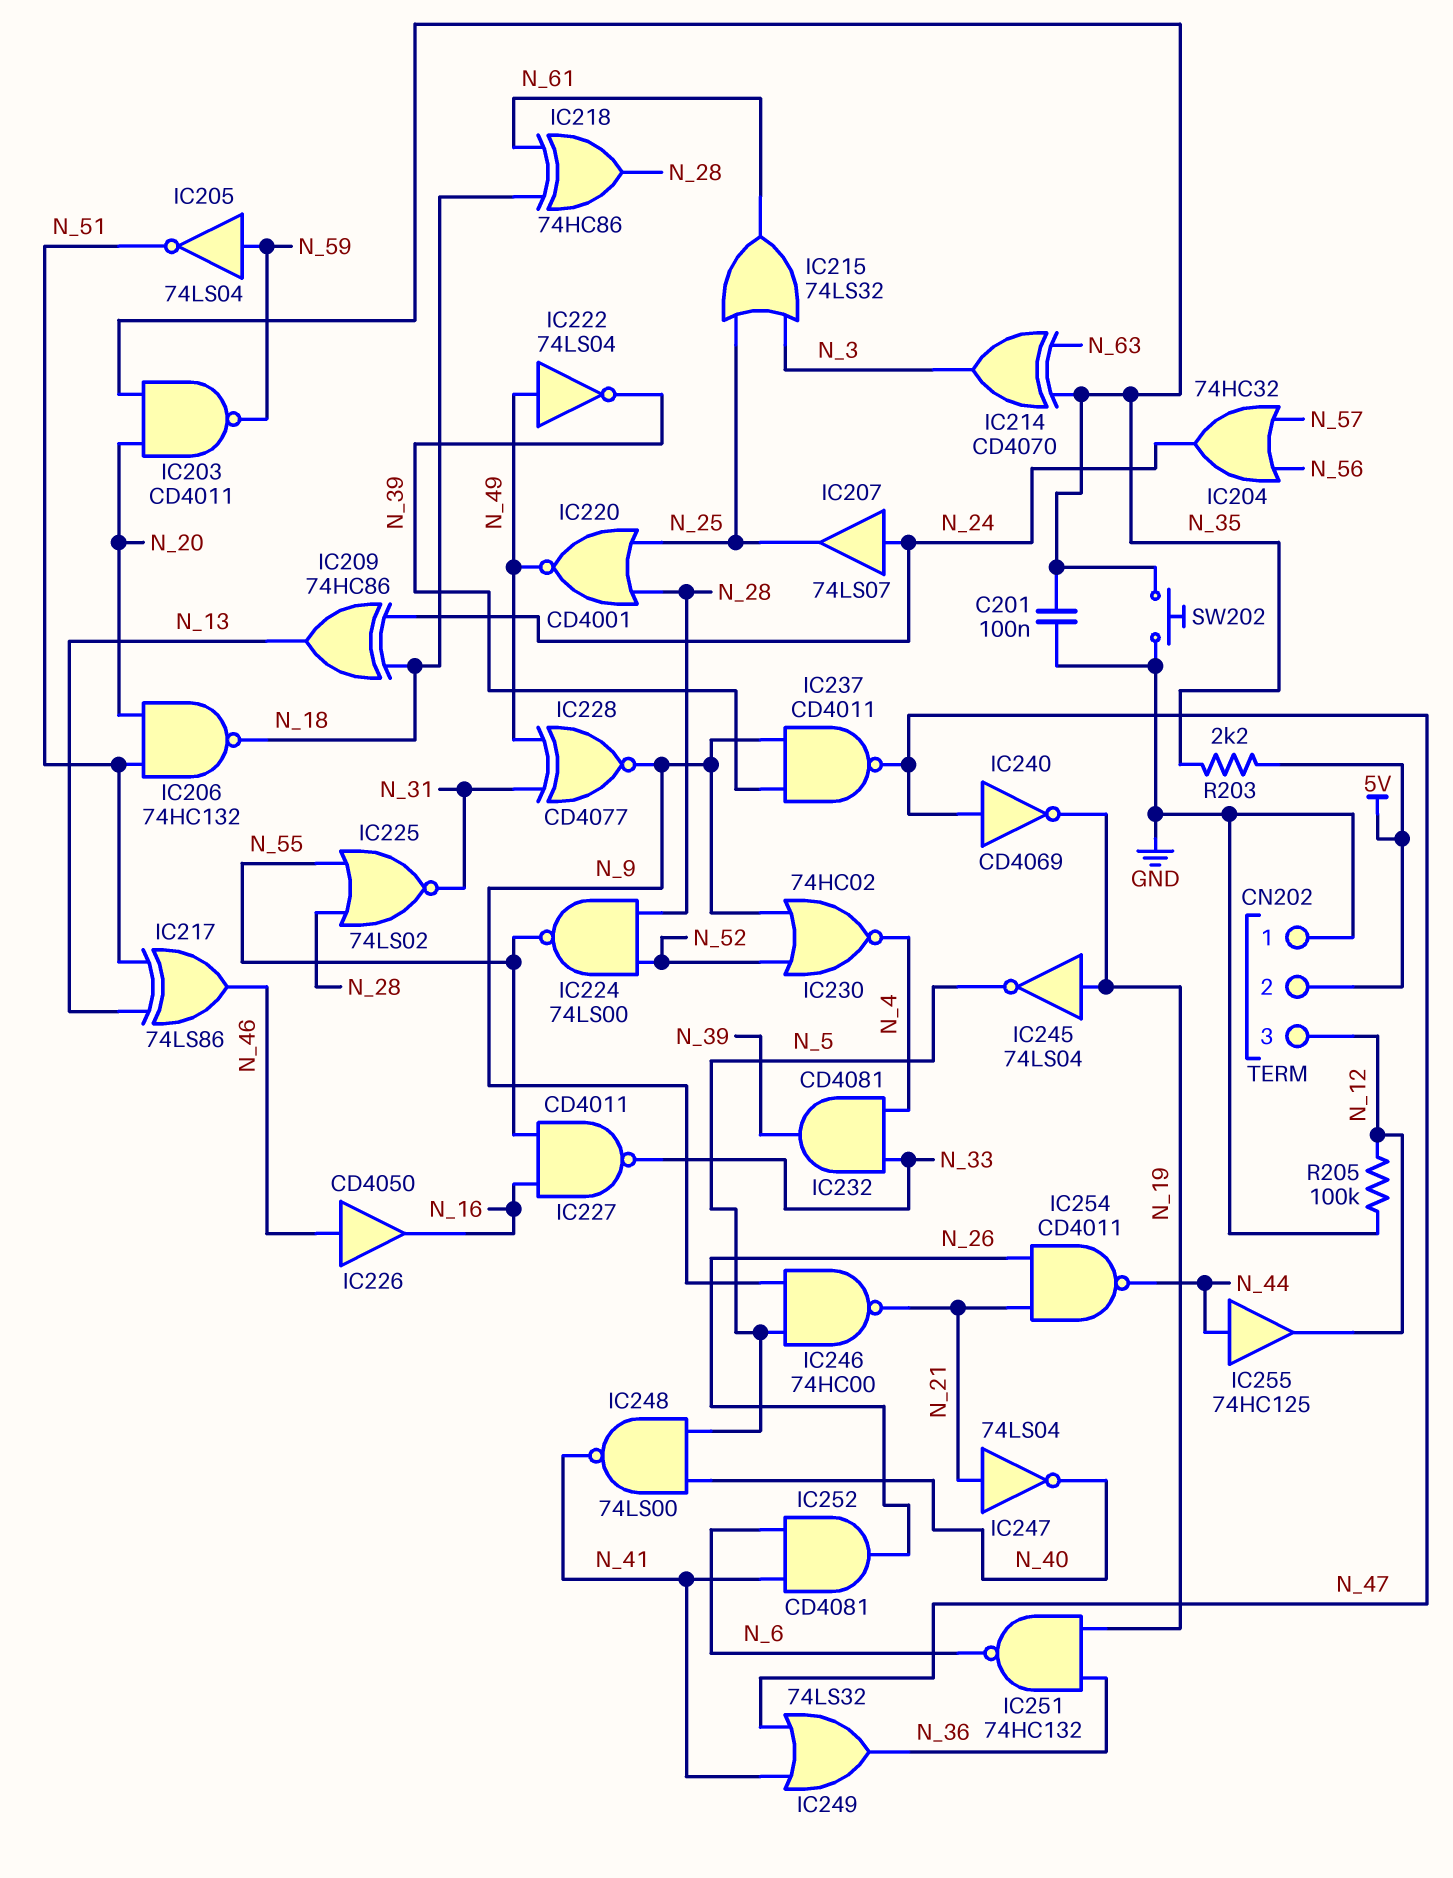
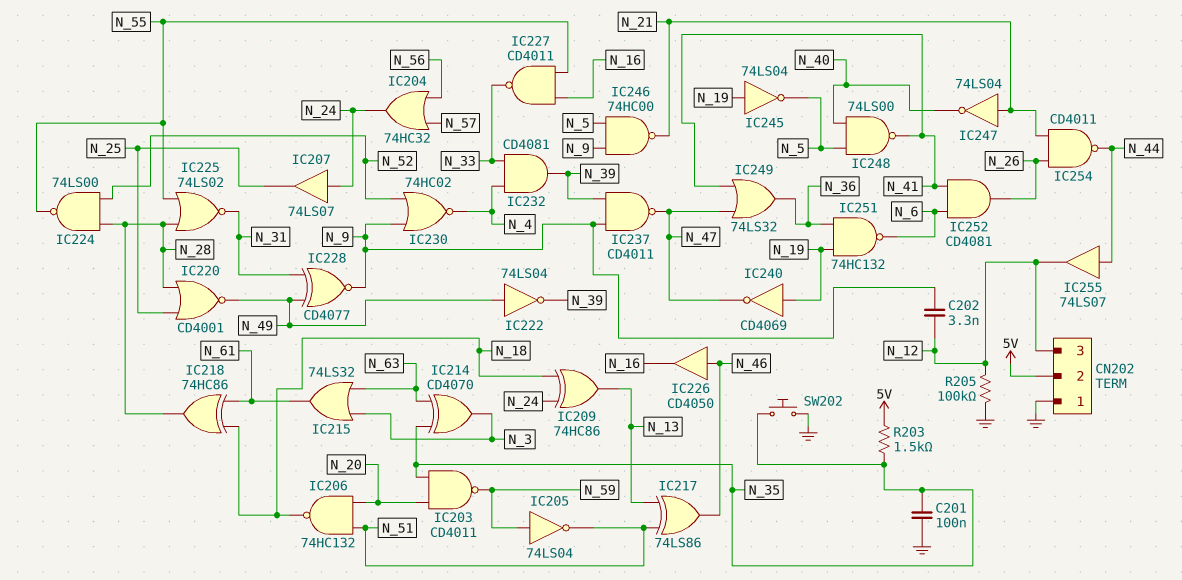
C202: none -> 3.3nF (N_9, N_12)
IC215: OR 74LS32 (in N_3, in N_25, out N_61) -> OR 74LS32 (in N_3, in N_63, out N_61)
IC240: NOT CD4069 (in N_47, out N_19) -> NOT CD4069 (in N_19, out N_47)
IC255: buffer 74HC125 (in N_44, out N_12) -> buffer 74LS07 (in N_44, out N_12)
R203: 2.2k (5V, N_35) -> 1.5k (5V, N_35)

